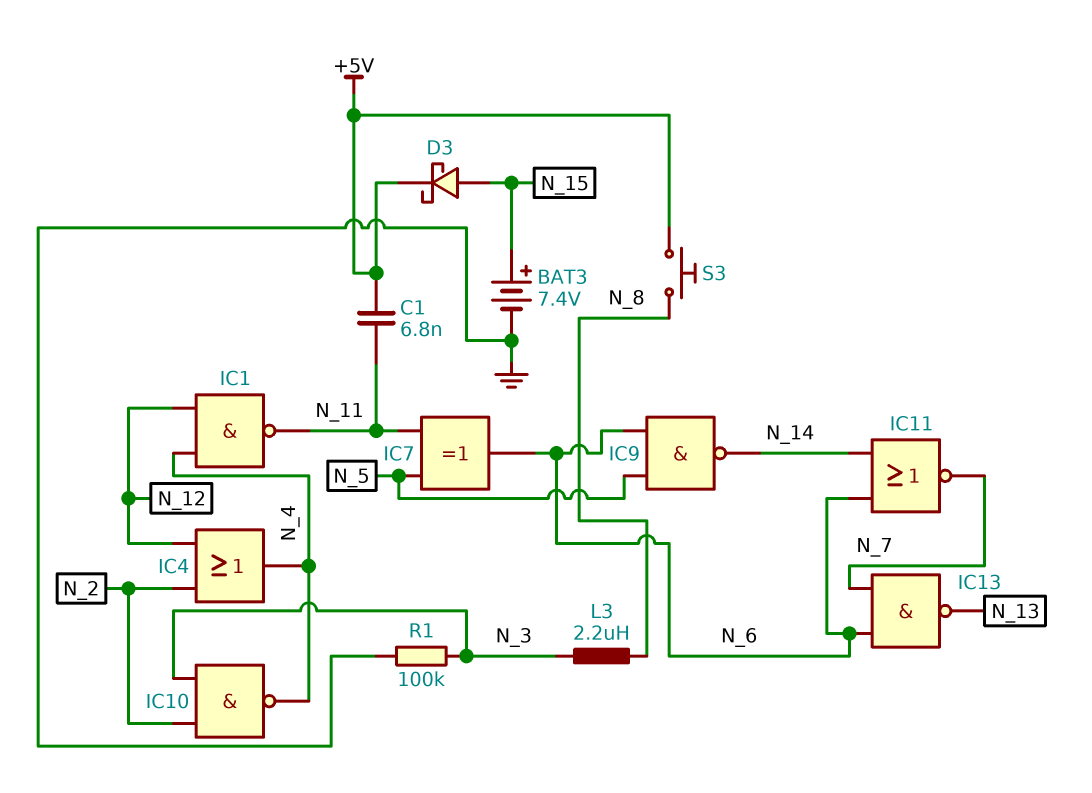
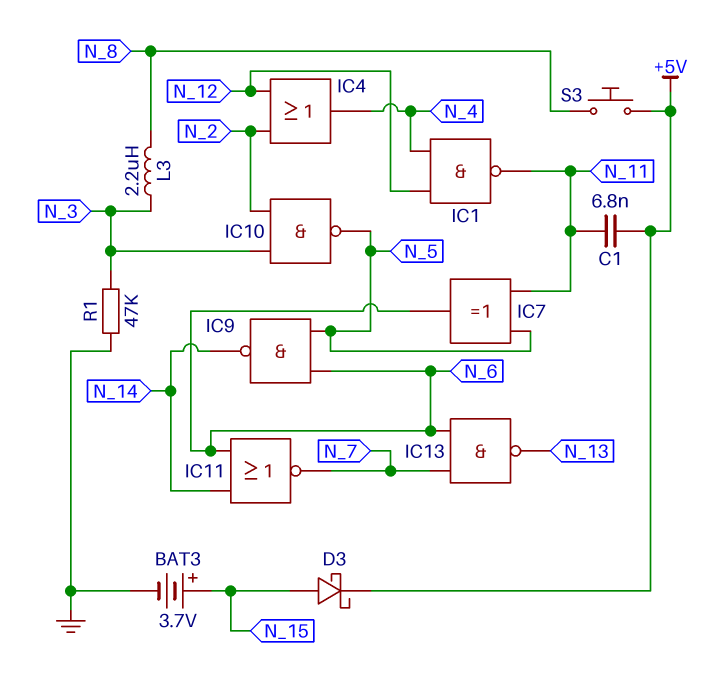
BAT3: 7.4V (plus N_15, minus GND) -> 3.7V (plus N_15, minus GND)
IC10: NAND (in N_2, in N_3, out N_4) -> NAND (in N_2, in N_3, out N_5)
R1: 100k (GND, N_3) -> 47k (GND, N_3)

